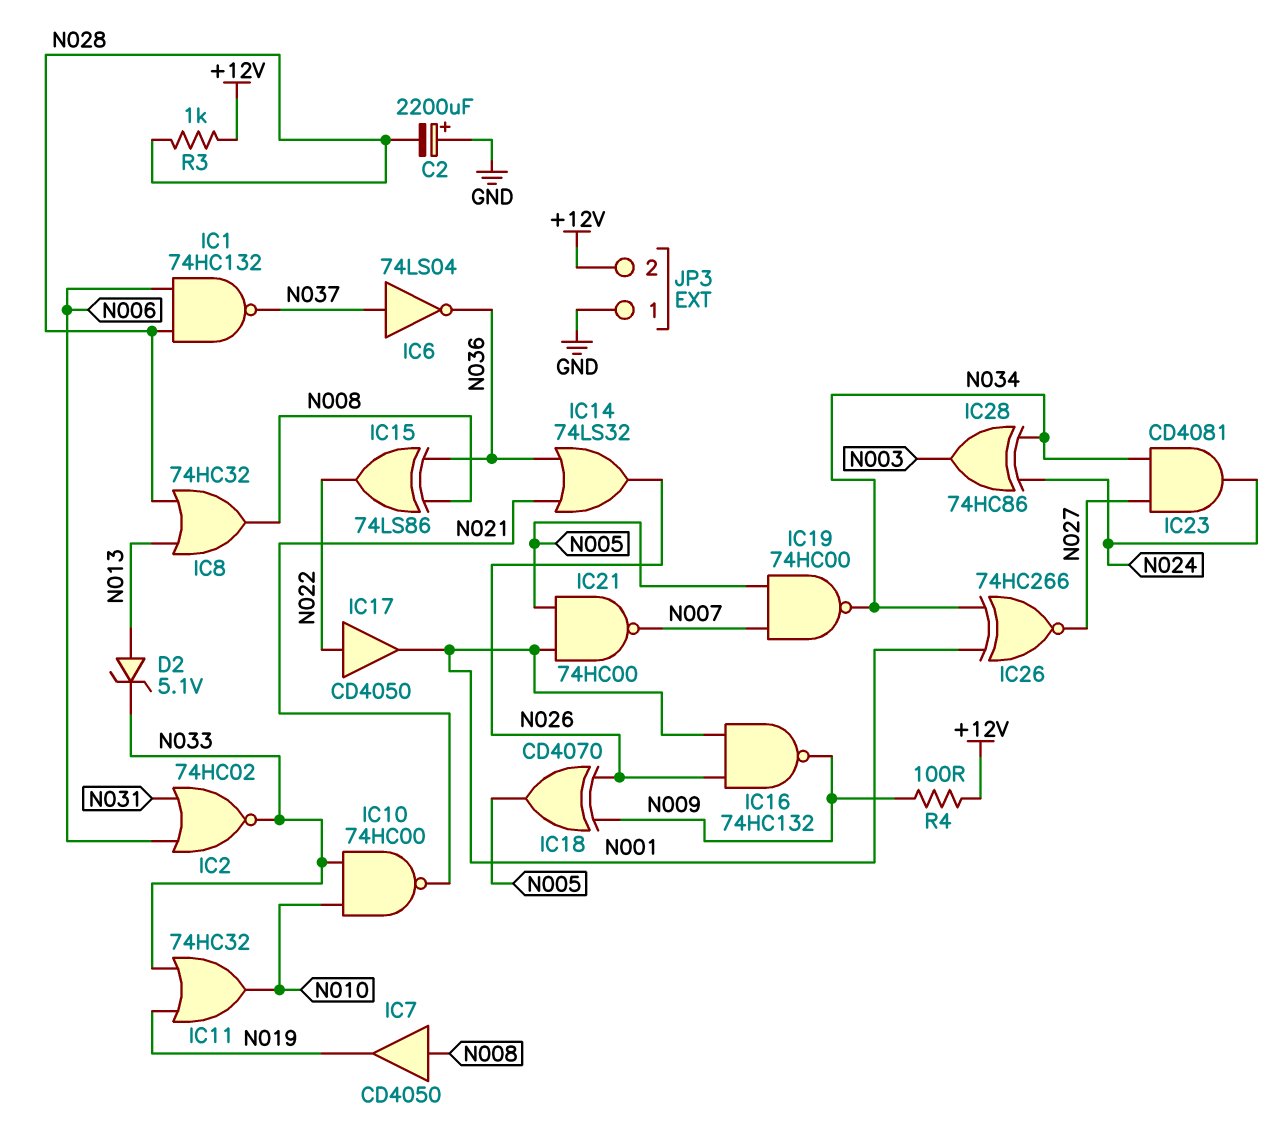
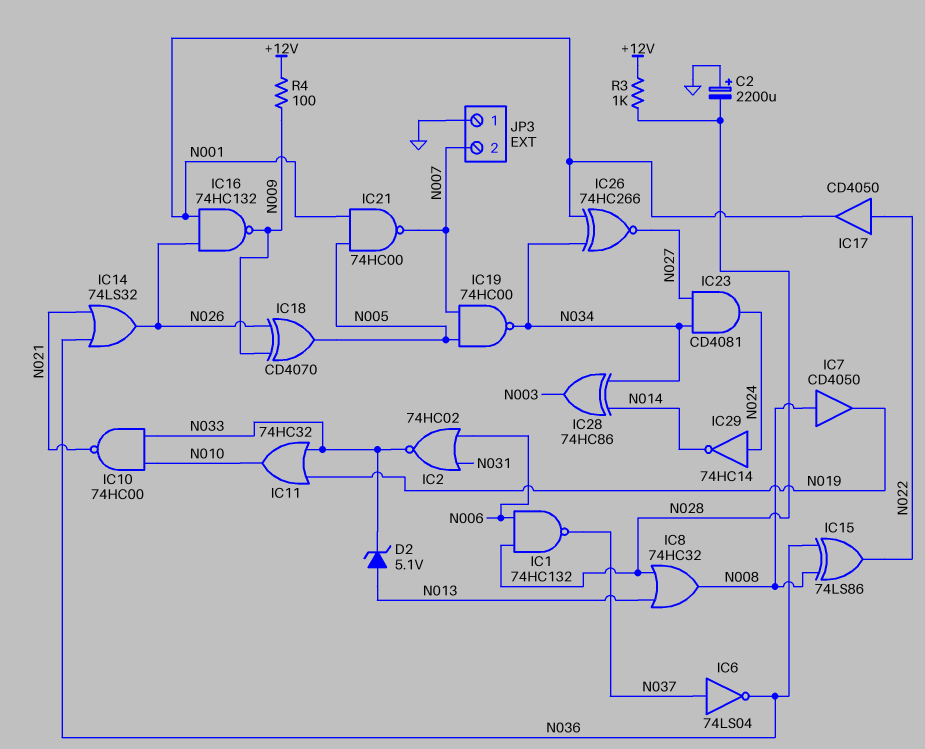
IC28: XOR 74HC86 (in N024, in N034, out N003) -> XOR 74HC86 (in N014, in N034, out N003)
IC29: none -> NOT 74HC14 (in N024, out N014)
JP3 pin 2: +12V -> N007

